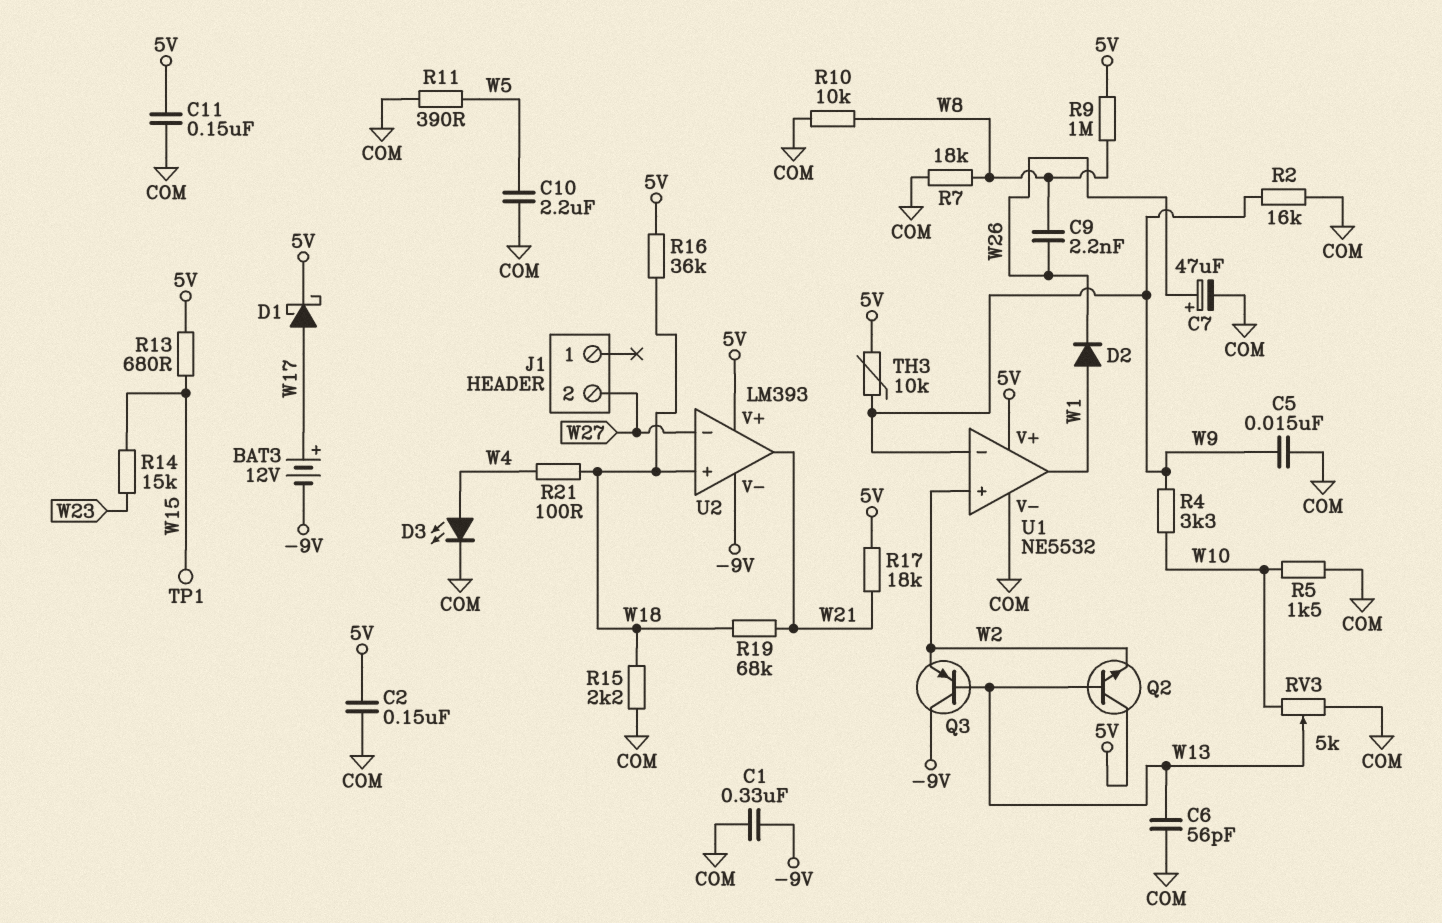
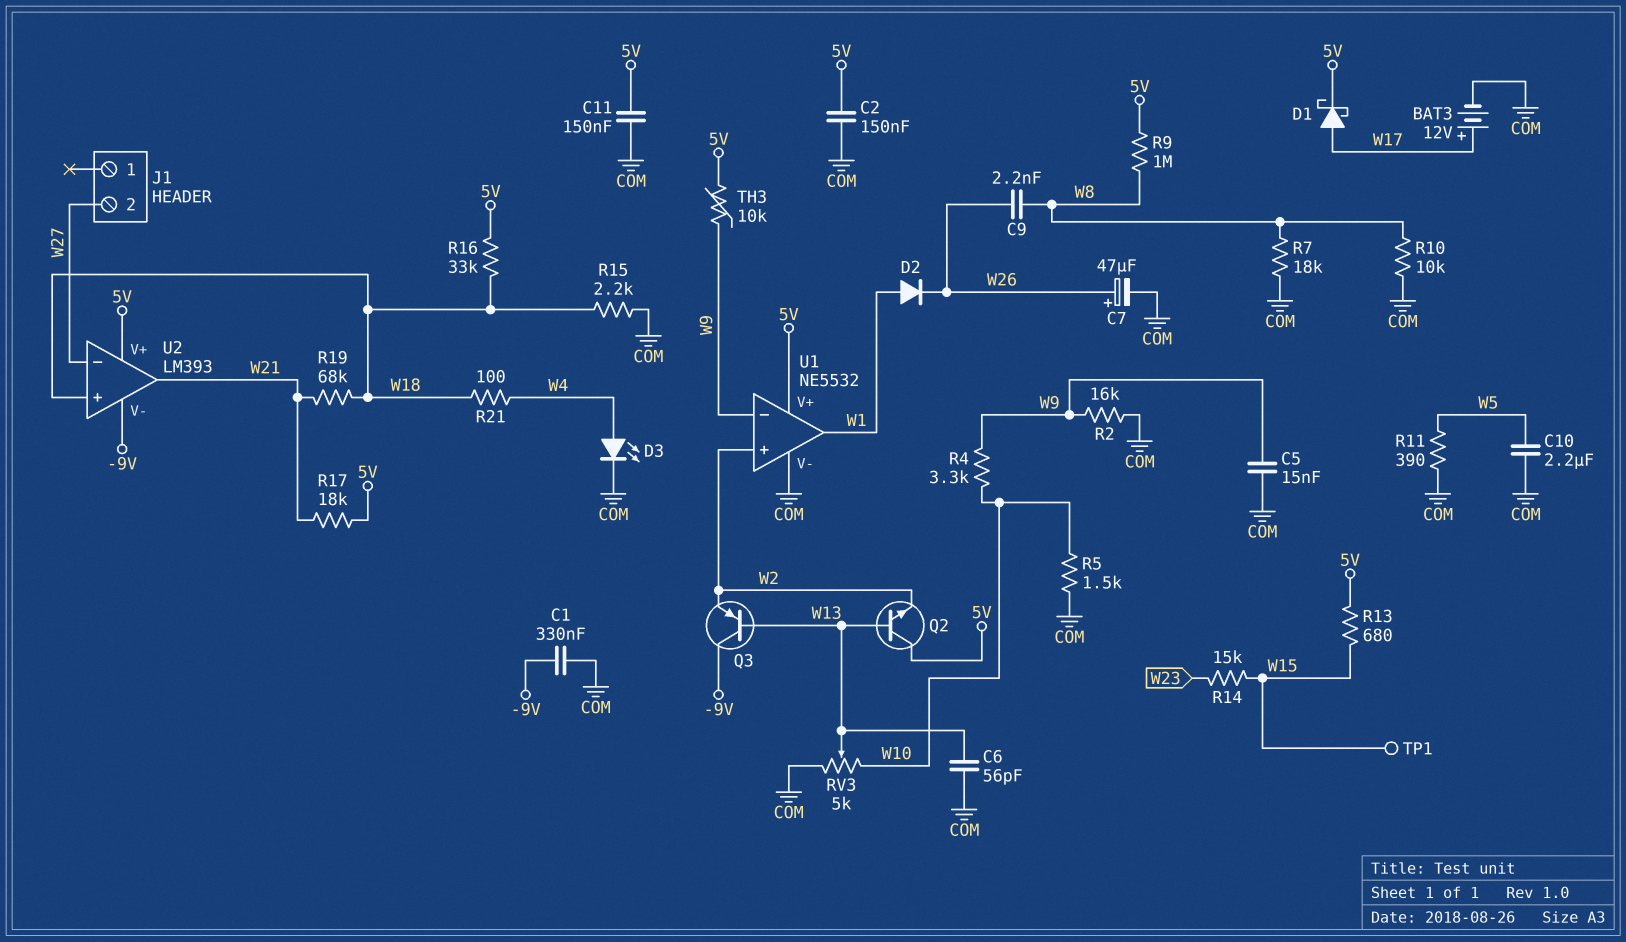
BAT3: 12V (plus W17, minus -9V) -> 12V (plus W17, minus COM)
R16: 36k (5V, W18) -> 33k (5V, W18)

